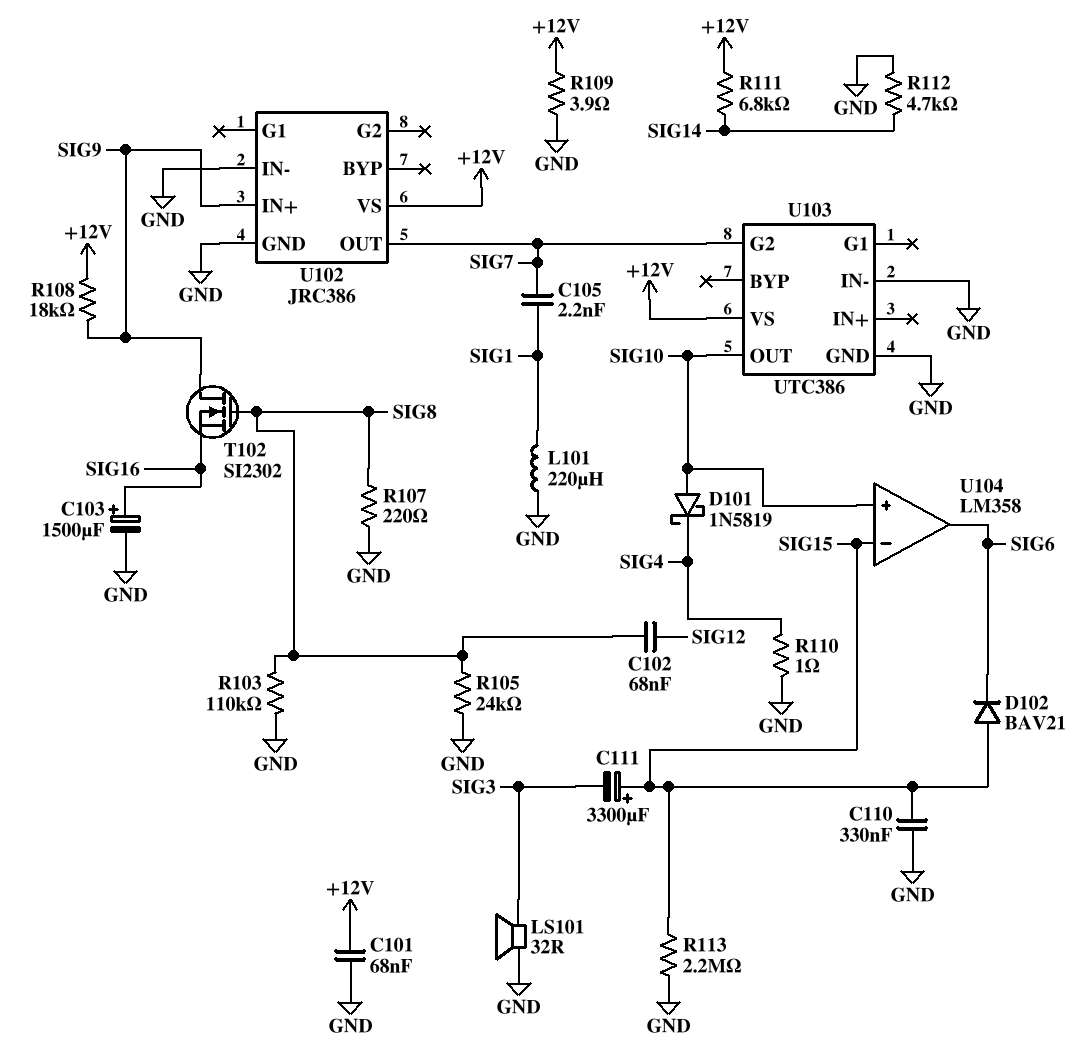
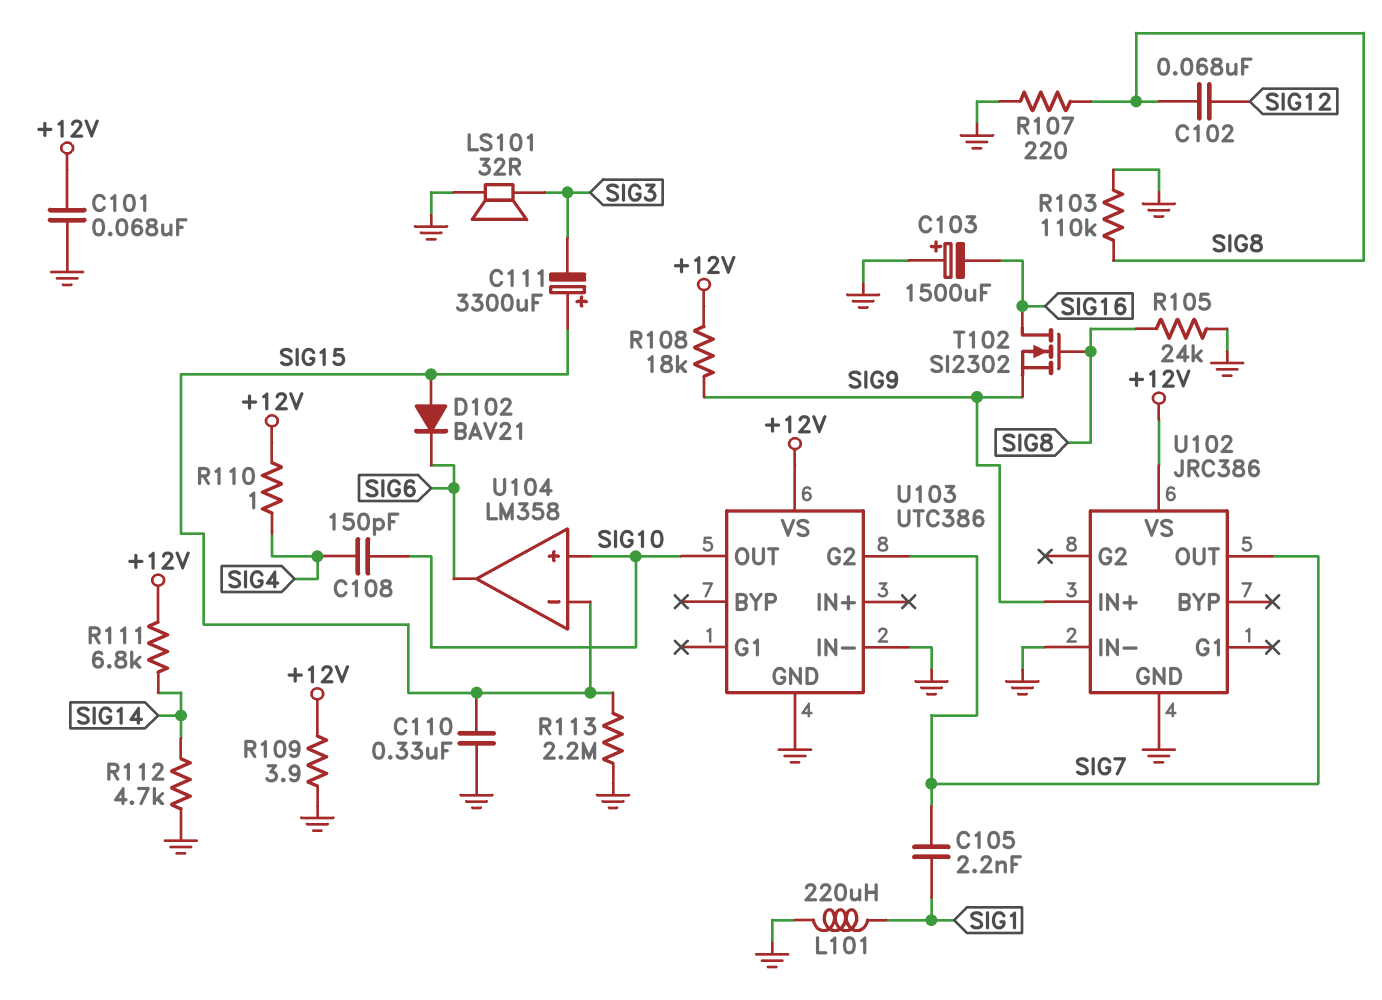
C103: 1500uF (plus SIG16, minus GND) -> 1500uF (plus GND, minus SIG16)
C108: none -> 150pF (SIG4, SIG10)
D101: schottky 1N5819 (A SIG10, K SIG4) -> none
R110: 1 (GND, SIG4) -> 1 (+12V, SIG4)
T102: NMOS SI2302 (G SIG8, D SIG9, S SIG16) -> NMOS SI2302 (G SIG8, D SIG16, S SIG9)

